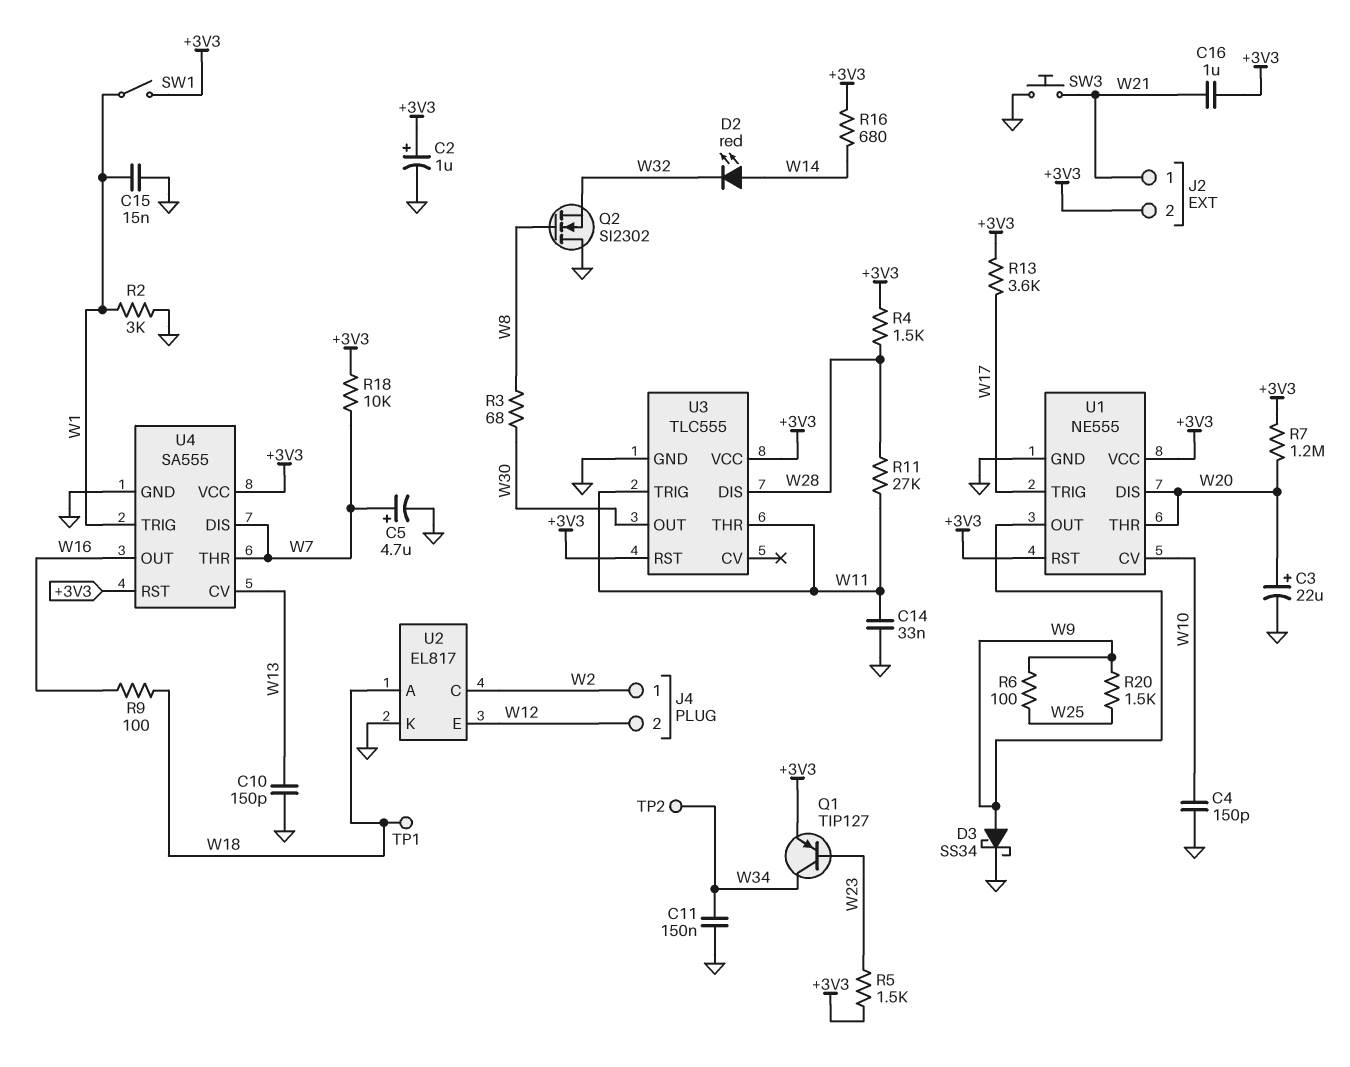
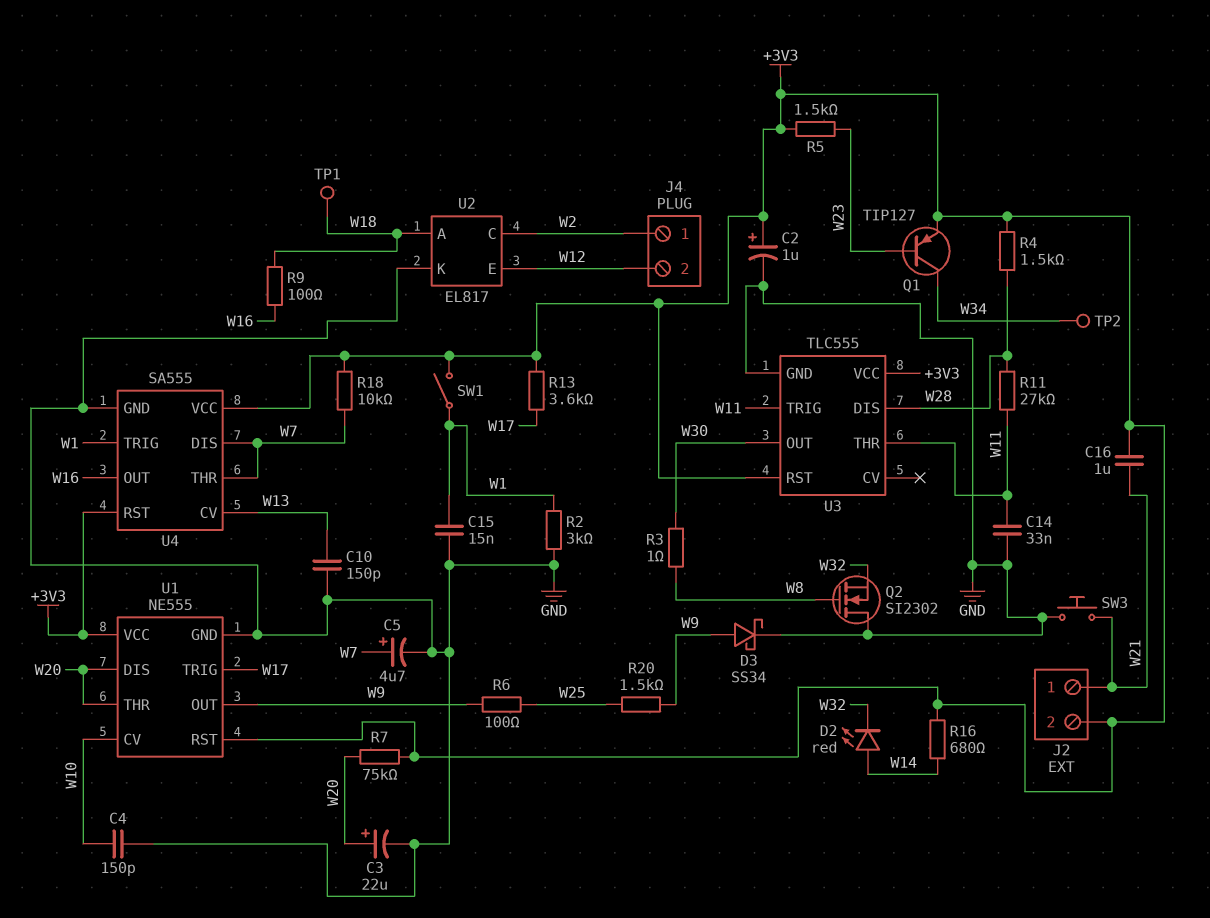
C11: 150nF (GND, W34) -> none
R3: 68 (W8, W30) -> 1 (W8, W30)
R7: 1.2M (+3V3, W20) -> 75k (+3V3, W20)

